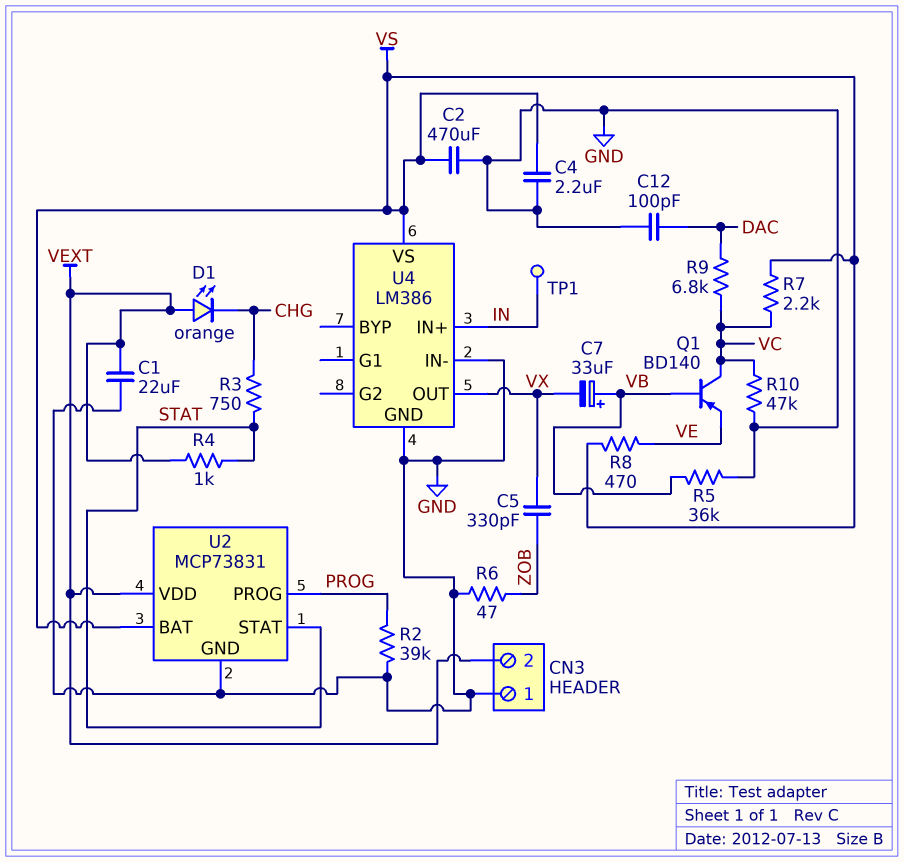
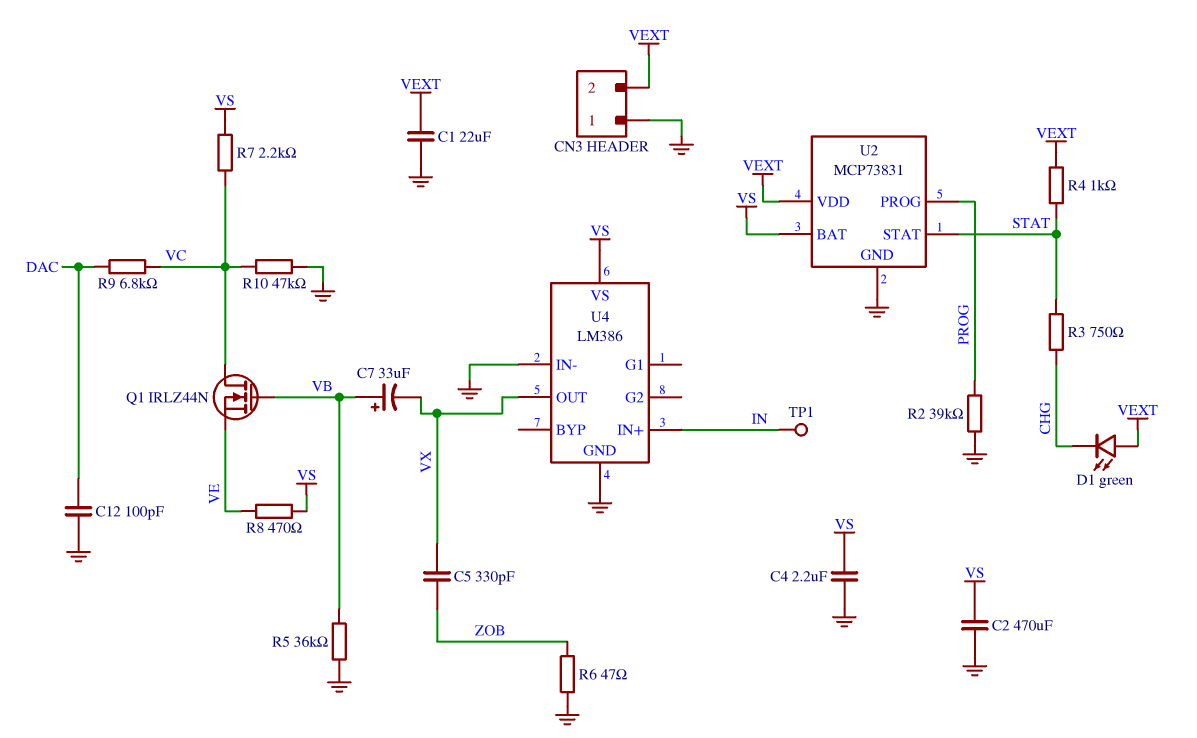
D1: LED orange (A VEXT, K CHG) -> LED green (A VEXT, K CHG)
Q1: PNP BD140 (B VB, C VC, E VE) -> NMOS IRLZ44N (G VB, D VC, S VE)

